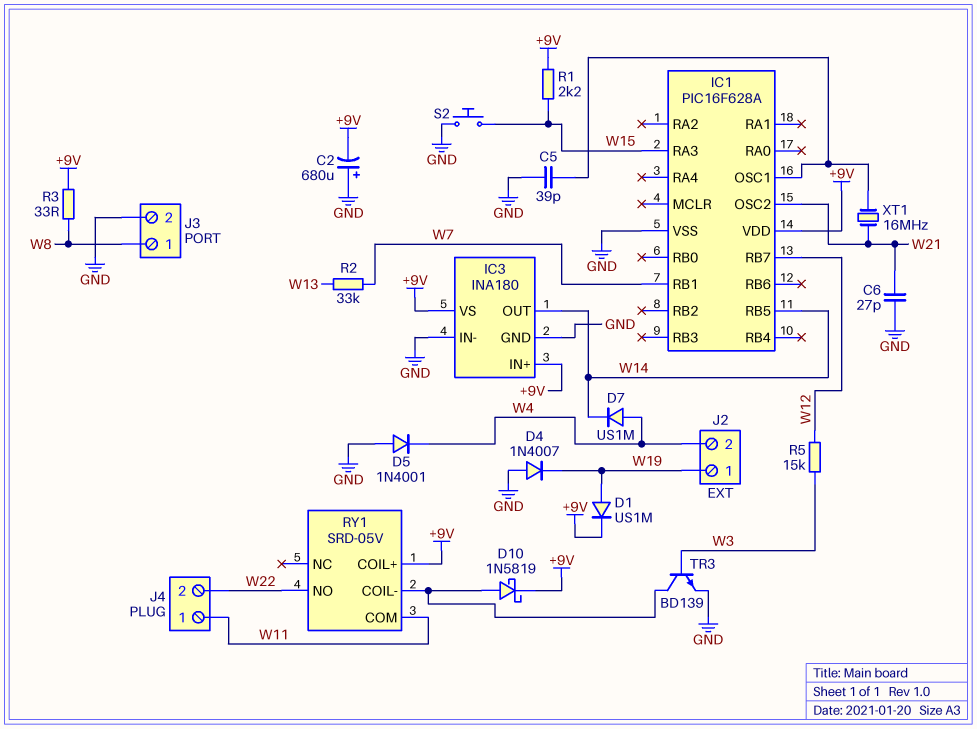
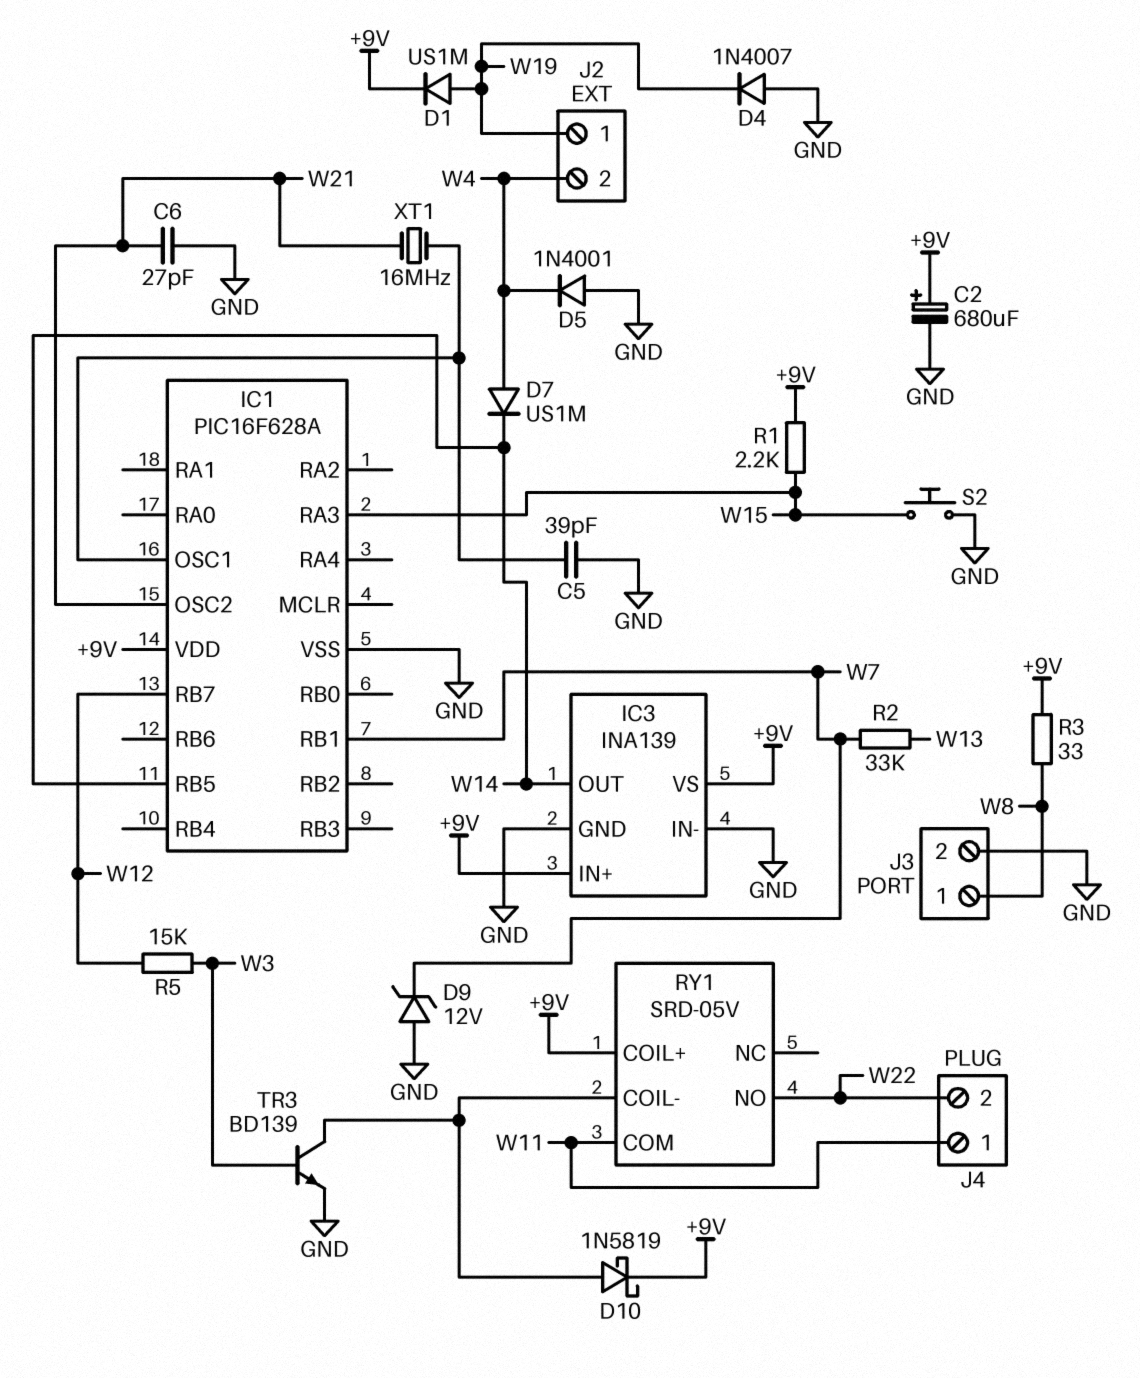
C2: 680uF (plus GND, minus +9V) -> 680uF (plus +9V, minus GND)
D9: none -> zener 12V (A GND, K W7)
IC3: INA180 -> INA139

